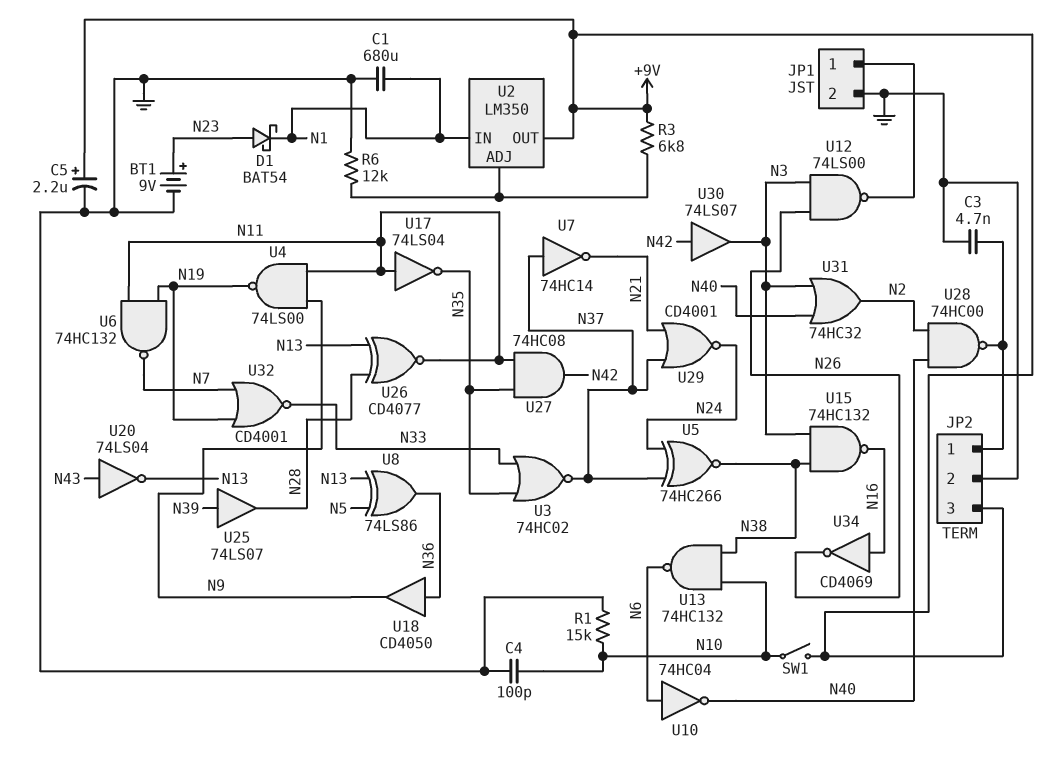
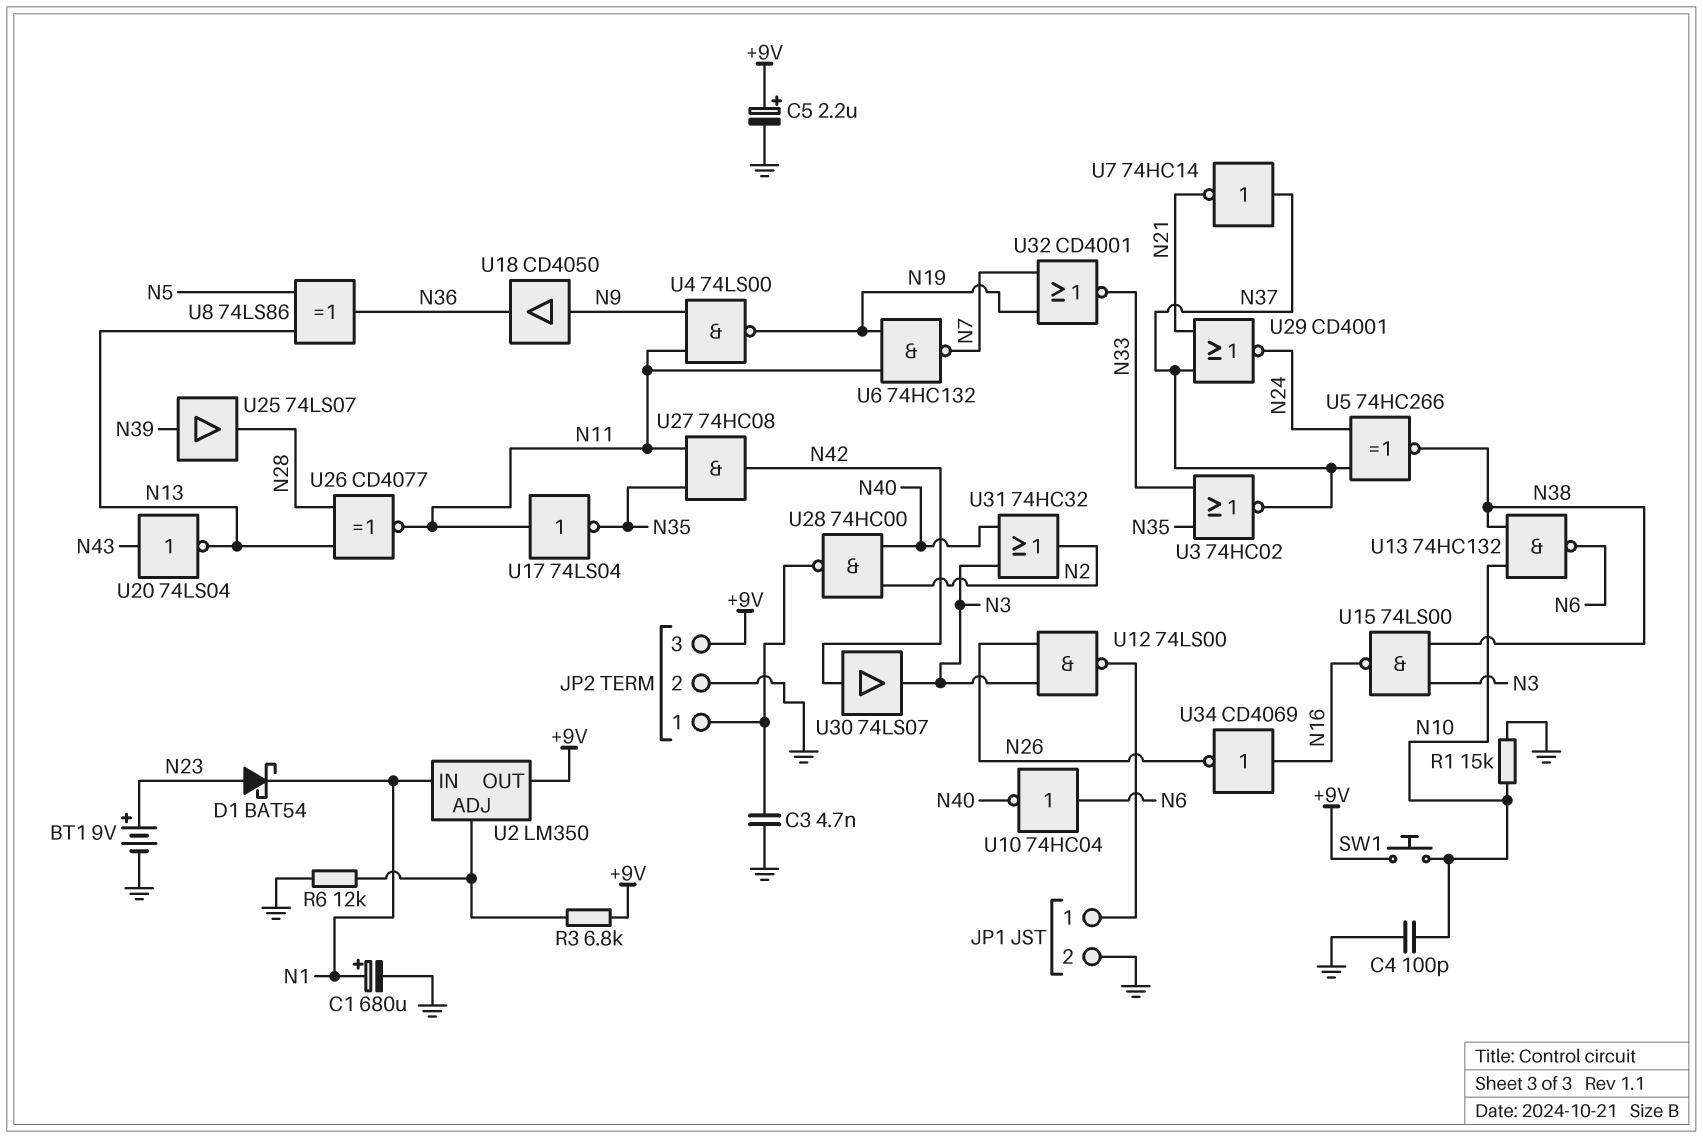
C1: 680uF (GND, N1) -> 680uF (plus N1, minus GND)
SW1: switch (+9V, N10) -> button (+9V, N10)
U15: NAND 74HC132 (in N3, in N38, out N16) -> NAND 74LS00 (in N3, in N38, out N16)
U18: buffer CD4050 (in N36, out N9) -> buffer CD4050 (in N9, out N36)

